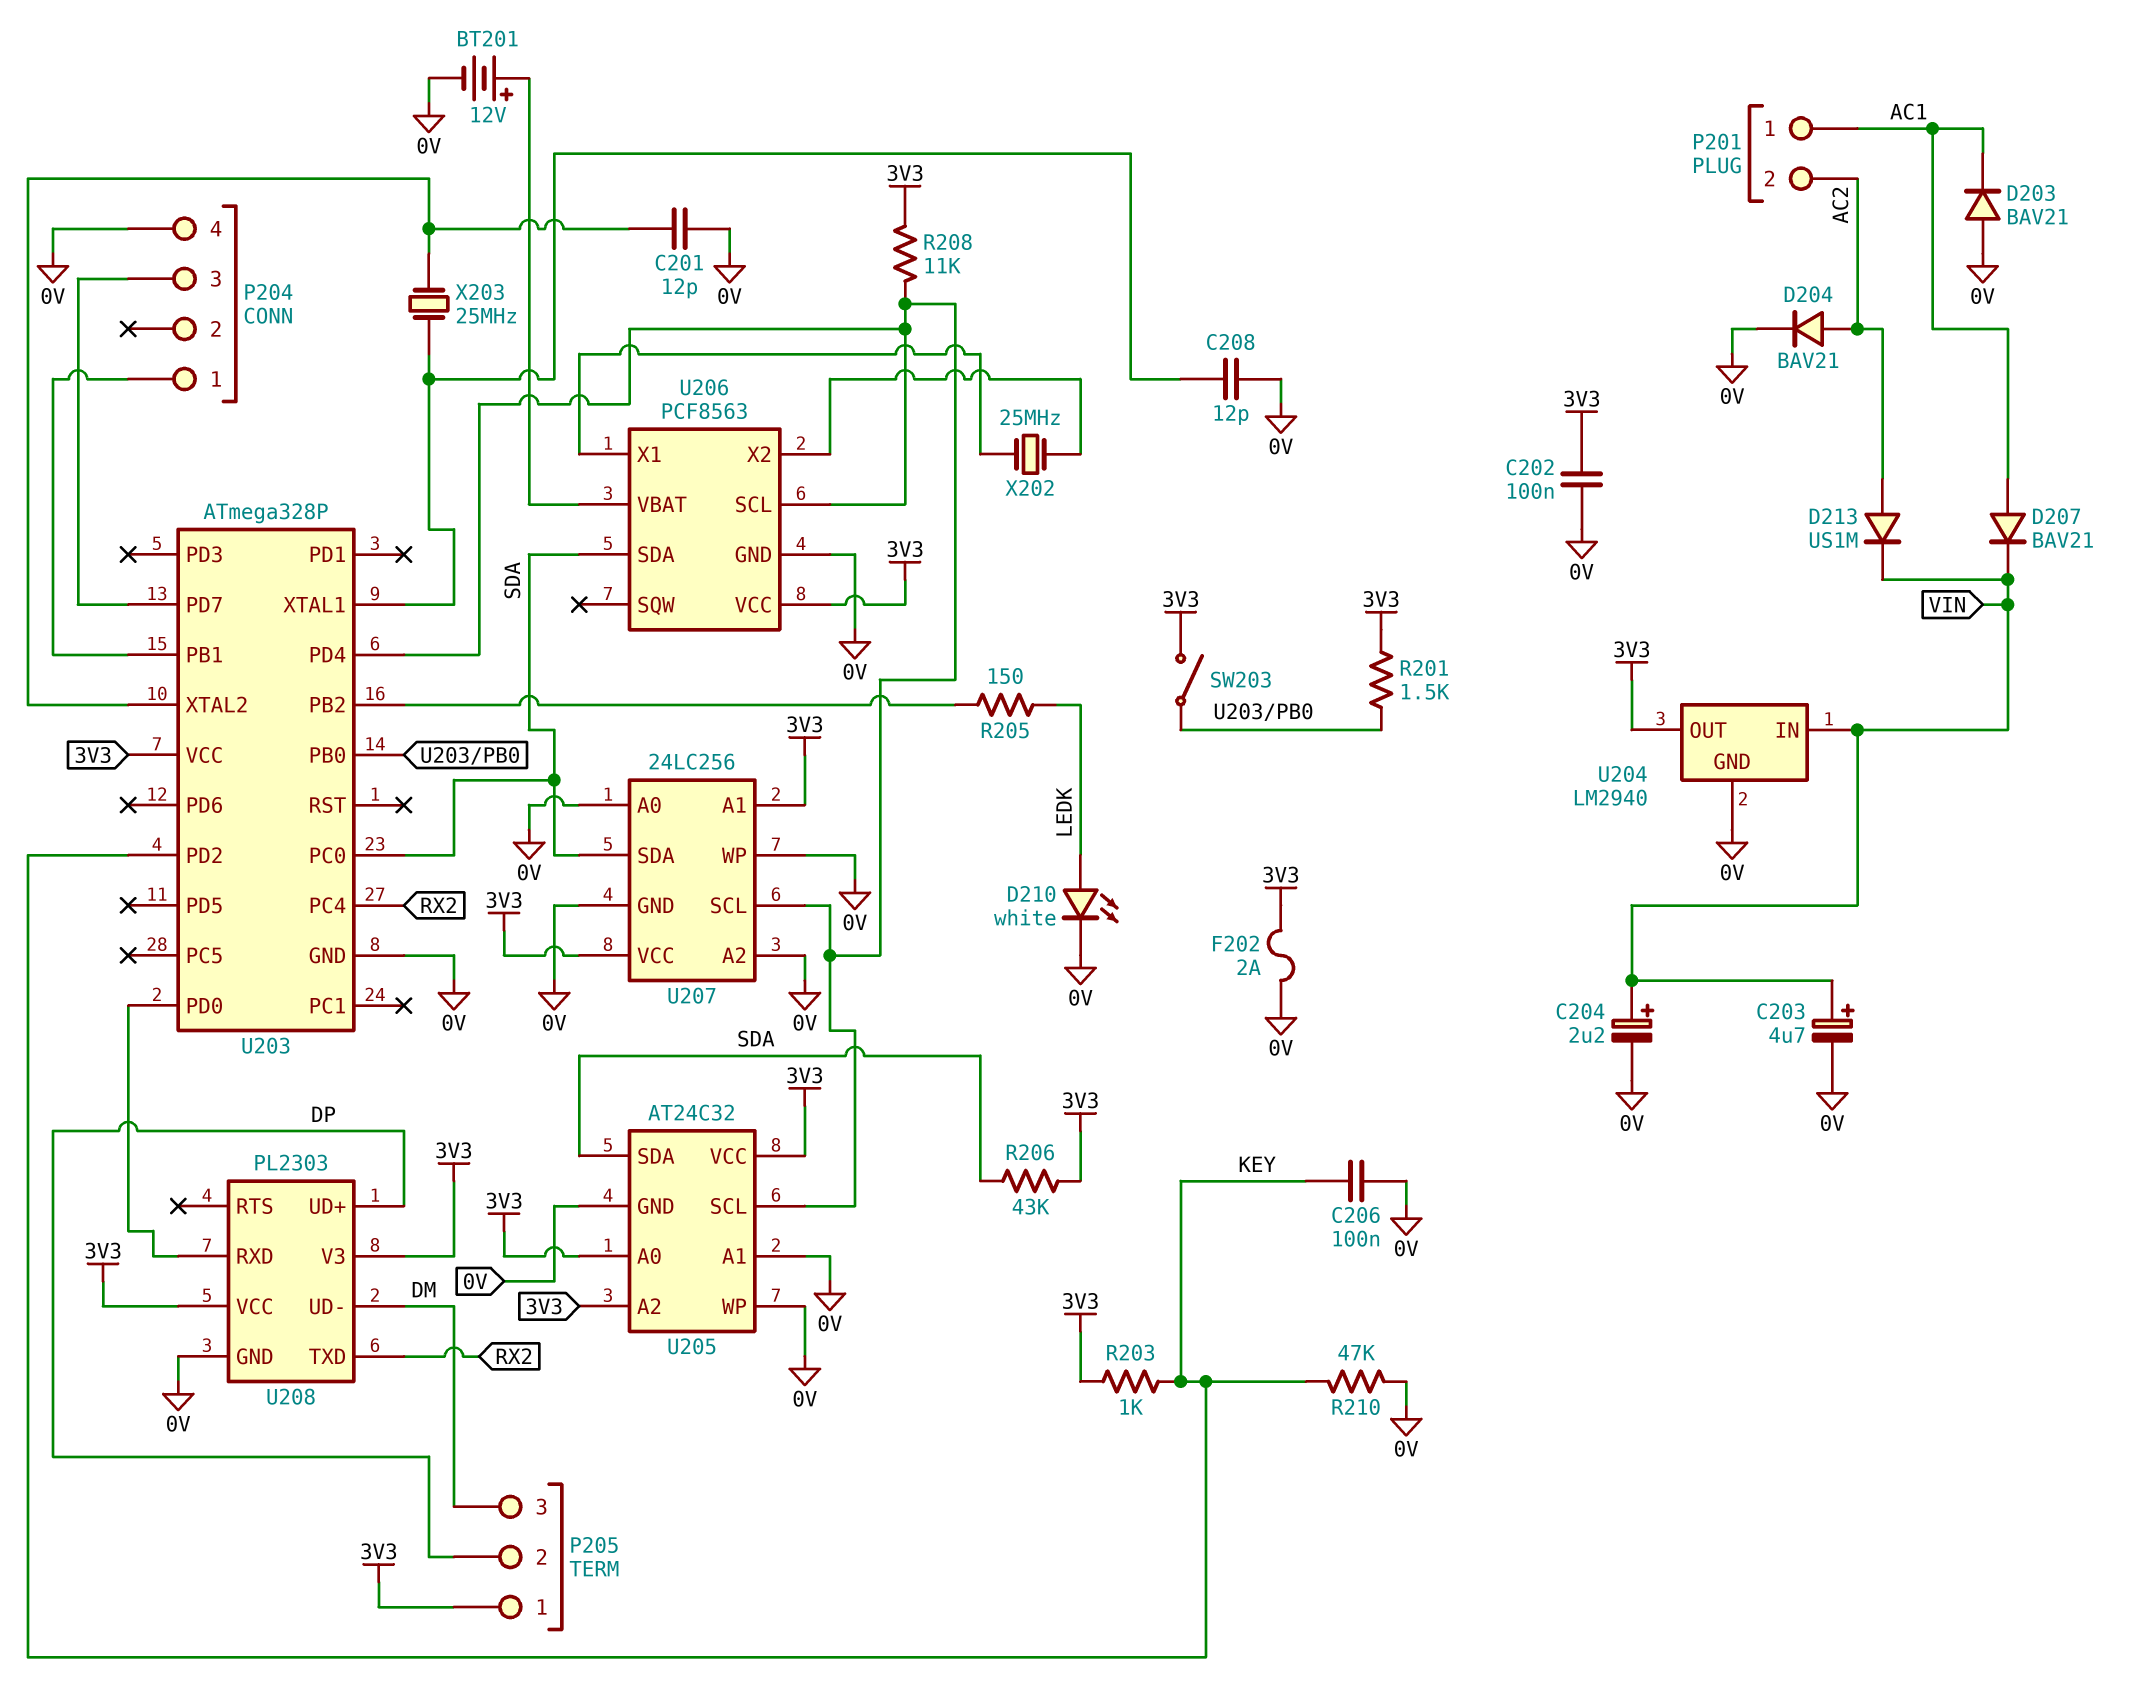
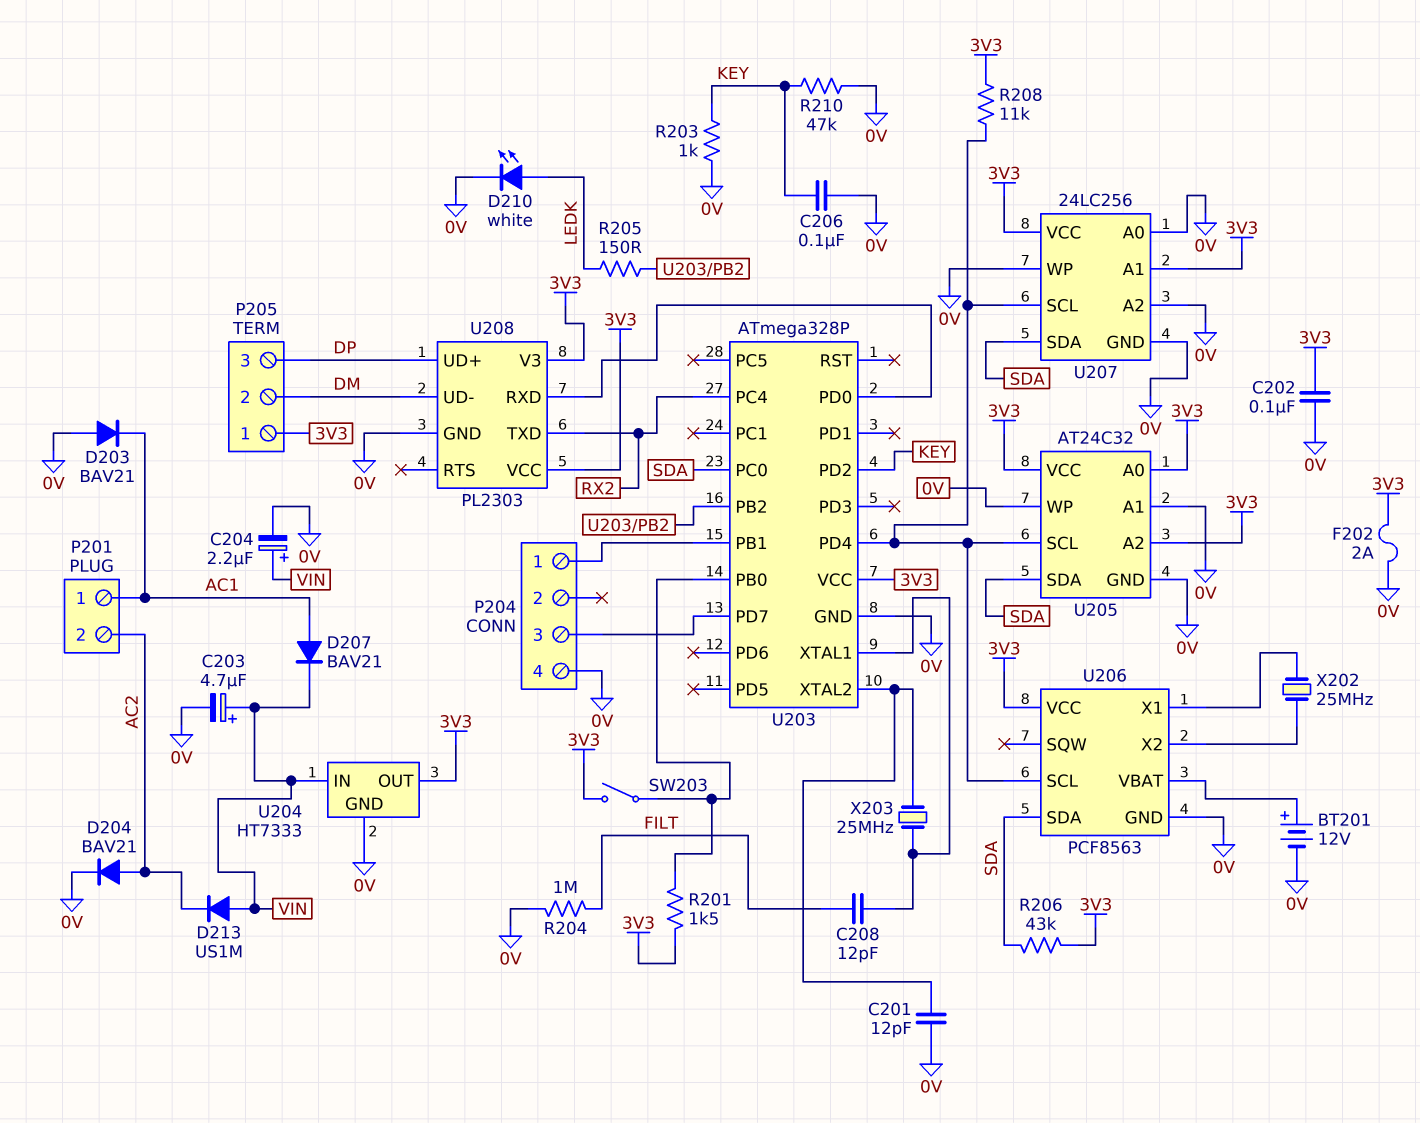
C208: 12pF (0V, U203/XTAL1) -> 12pF (FILT, U203/XTAL1)
D213: diode US1M (A AC2, K VIN) -> diode US1M (A VIN, K AC2)
P205 pin 2: DP -> DM
P205 pin 3: DM -> DP
R203: 1k (3V3, KEY) -> 1k (0V, KEY)
R204: none -> 1M (0V, FILT)
U204: LM2940 -> HT7333

